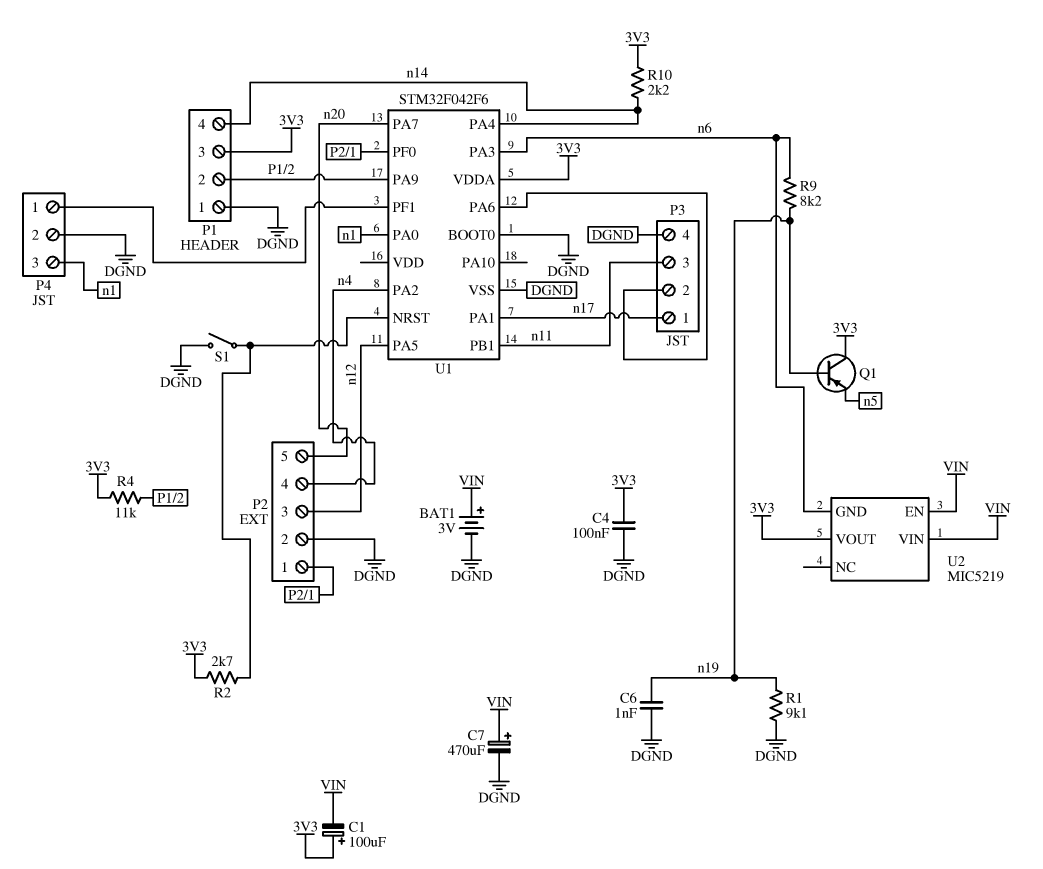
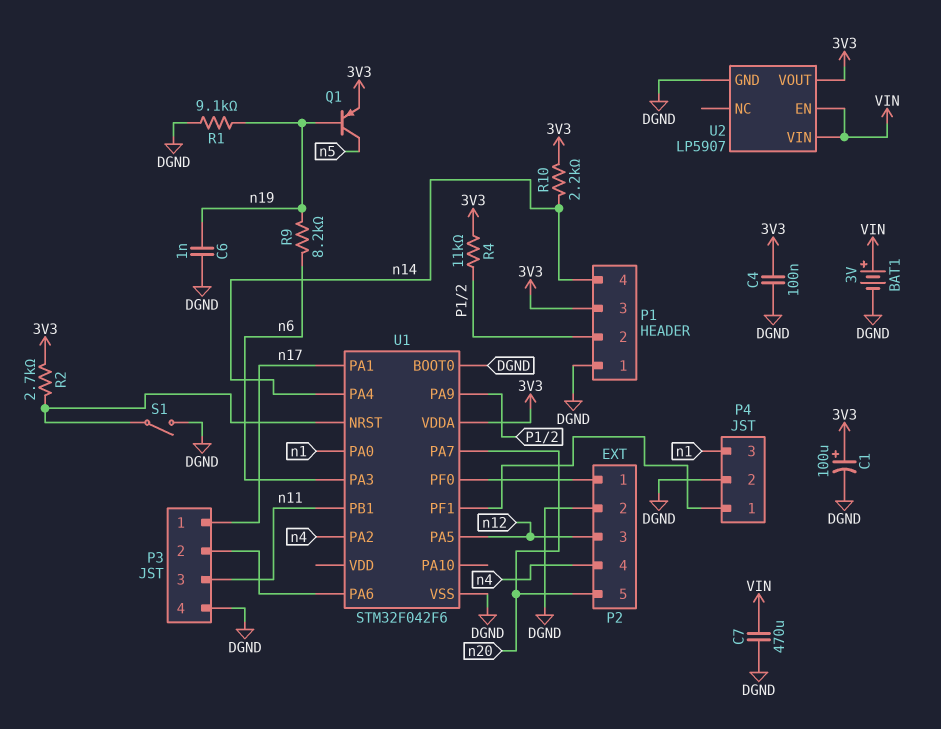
C1: 100uF (plus 3V3, minus VIN) -> 100uF (plus 3V3, minus DGND)
C7: 470uF (plus VIN, minus DGND) -> 470uF (DGND, VIN)
Q1: PNP (B n19, C 3V3, E n5) -> PNP (B n19, C n5, E 3V3)
U2: MIC5219 -> LP5907
U2 pin GND: n6 -> DGND

